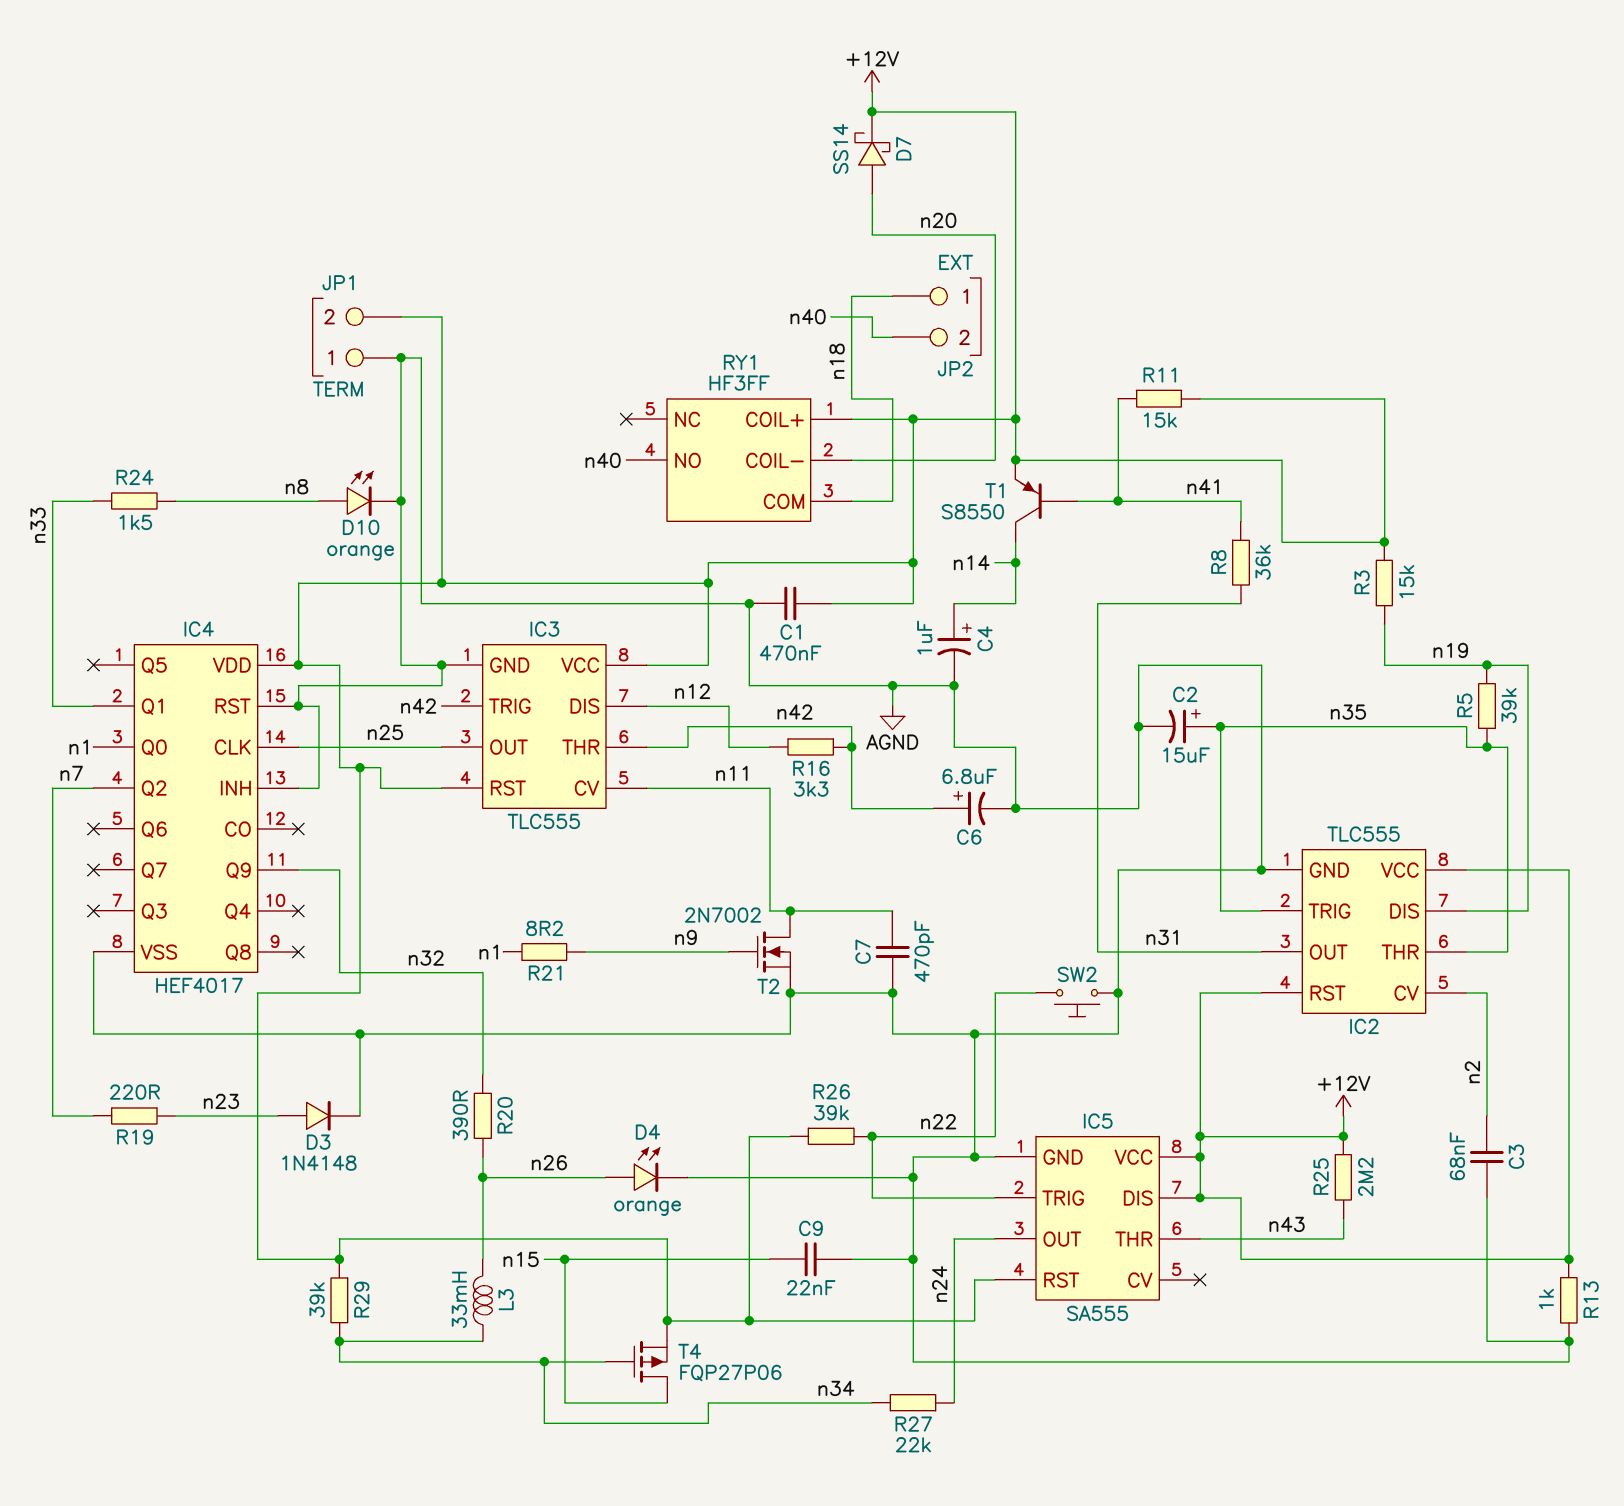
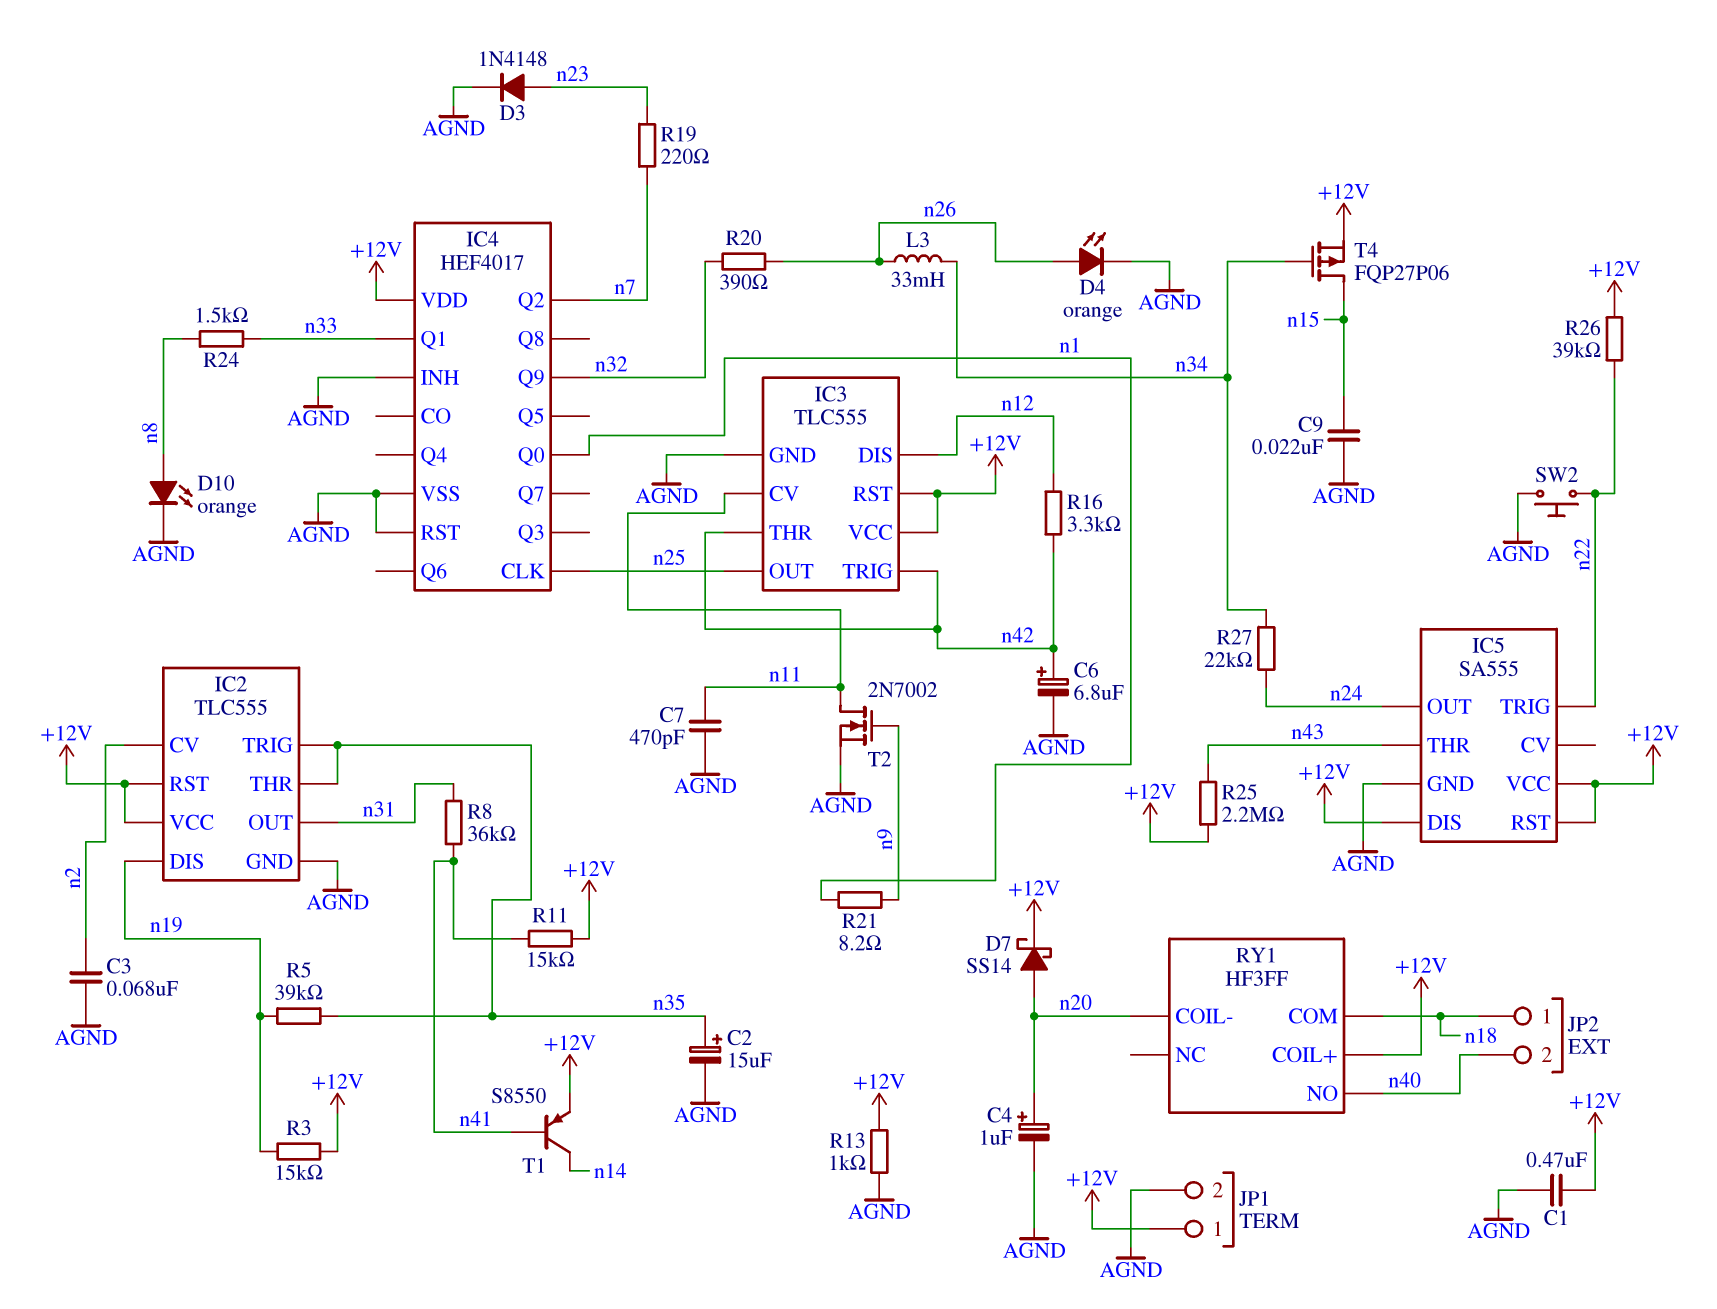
C4: 1uF (plus n14, minus AGND) -> 1uF (plus n20, minus AGND)
JP1 pin 1: AGND -> +12V
JP1 pin 2: +12V -> AGND
R29: 39k (+12V, n34) -> none

